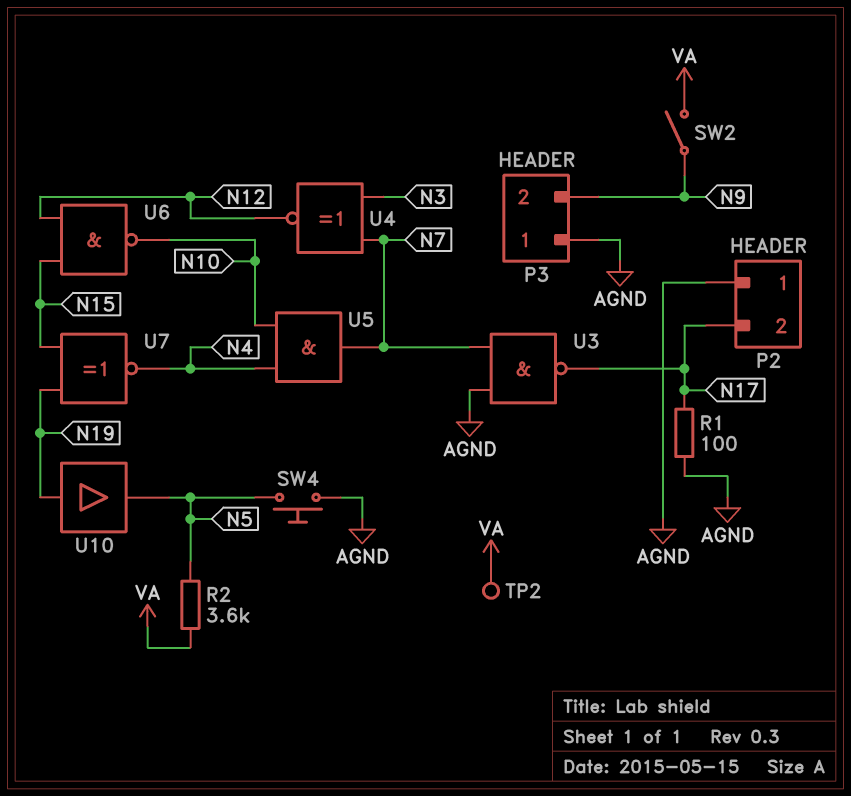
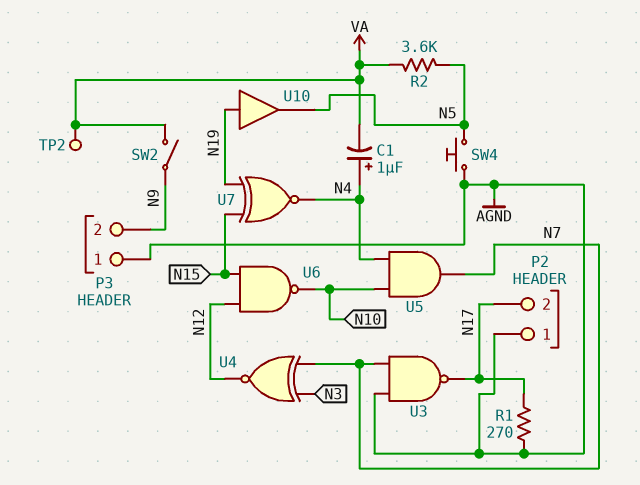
C1: none -> 1uF (plus N4, minus VA)
R1: 100 (AGND, N17) -> 270 (AGND, N17)

